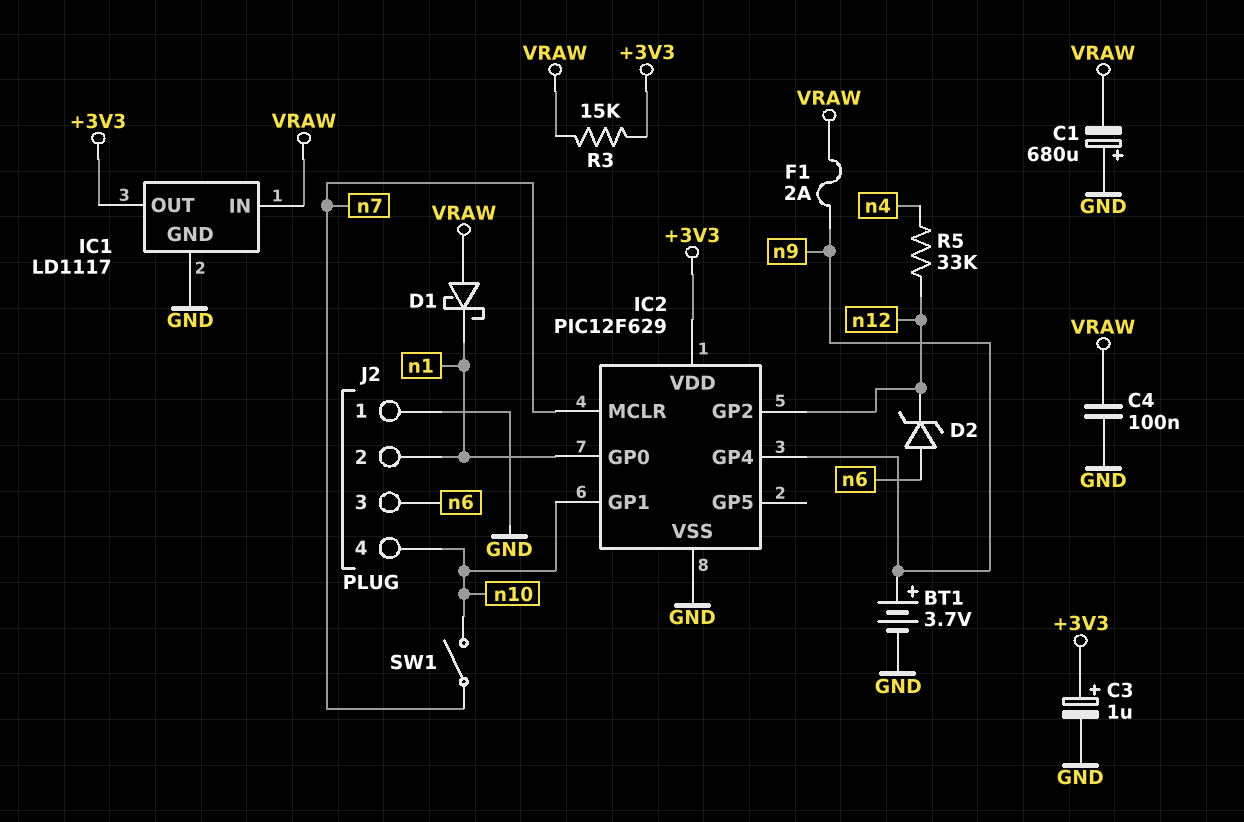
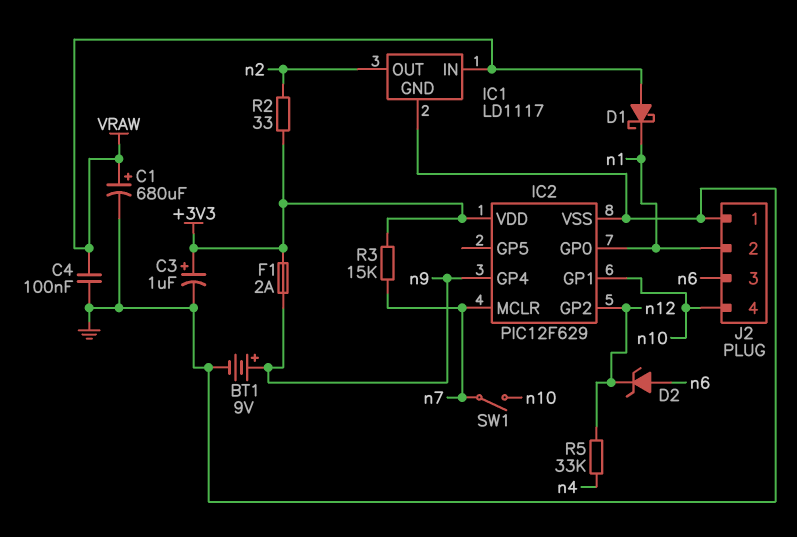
BT1: 3.7V (plus n9, minus GND) -> 9V (plus n9, minus GND)
C1: 680uF (plus GND, minus VRAW) -> 680uF (plus VRAW, minus GND)
F1: 2A (VRAW, n9) -> 2A (+3V3, n9)
IC1 pin OUT: +3V3 -> n2
R2: none -> 33 (+3V3, n2)
R3: 15k (+3V3, VRAW) -> 15k (+3V3, n7)

